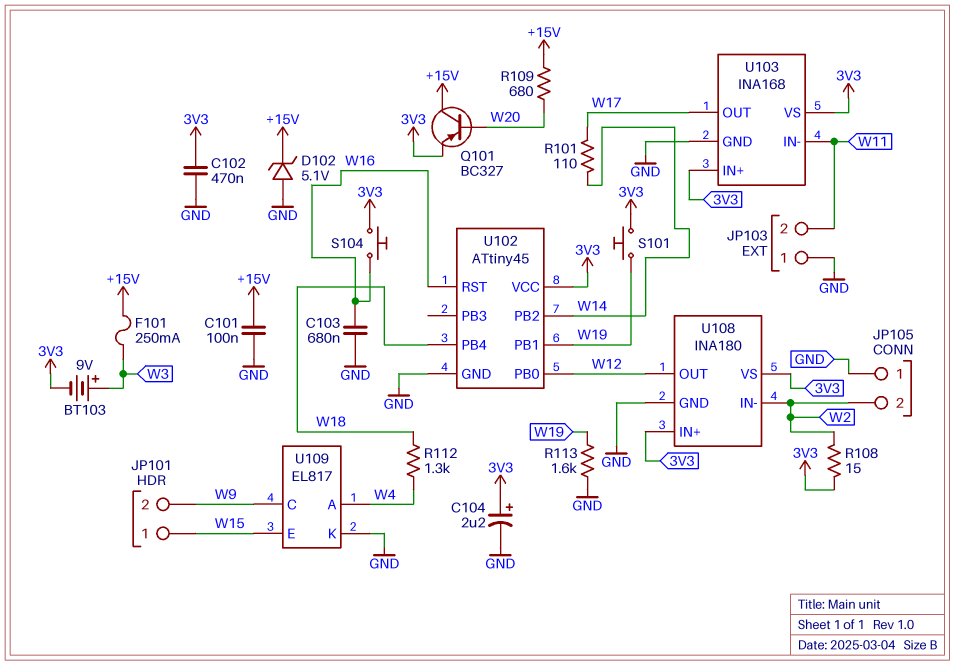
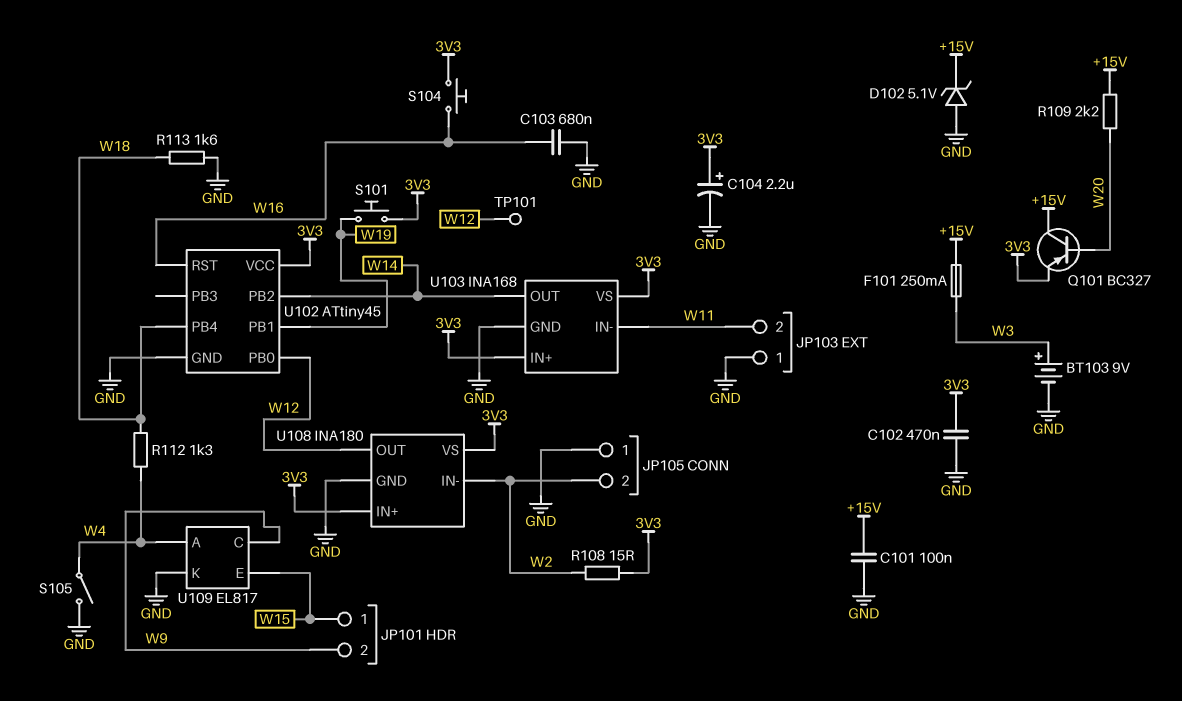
BT103: 9V (plus W3, minus 3V3) -> 9V (plus W3, minus GND)
R101: 110 (W14, W17) -> none
R109: 680 (+15V, W20) -> 2.2k (+15V, W20)
R113: 1.6k (GND, W19) -> 1.6k (GND, W18)
S105: none -> switch (GND, W4)
TP101: none -> test point (W12)
U103 pin OUT: W17 -> W14

